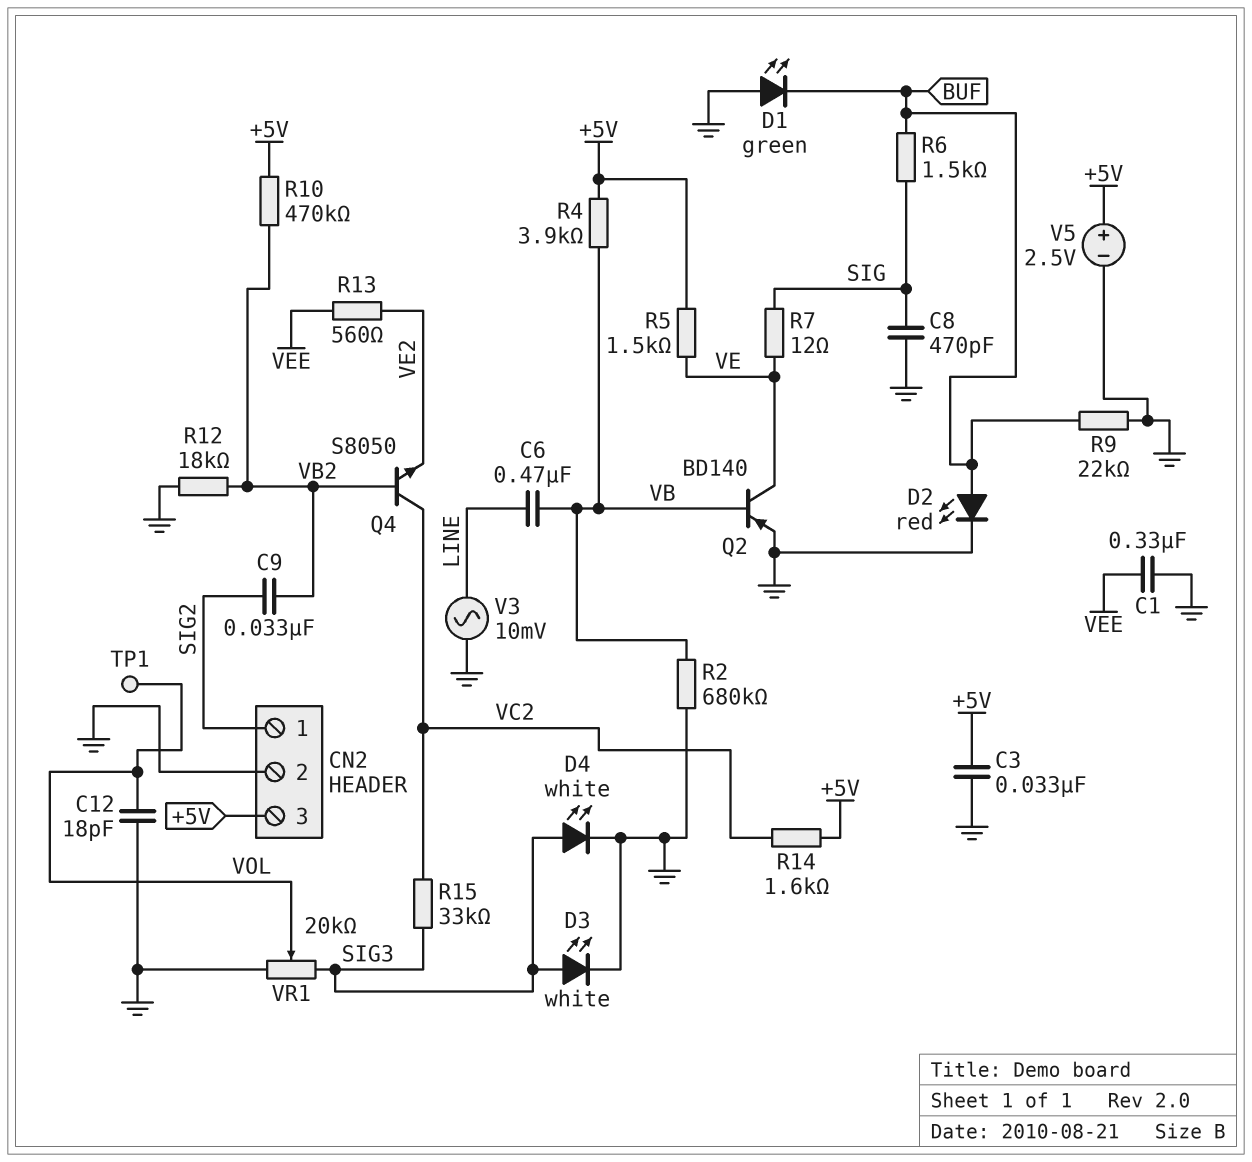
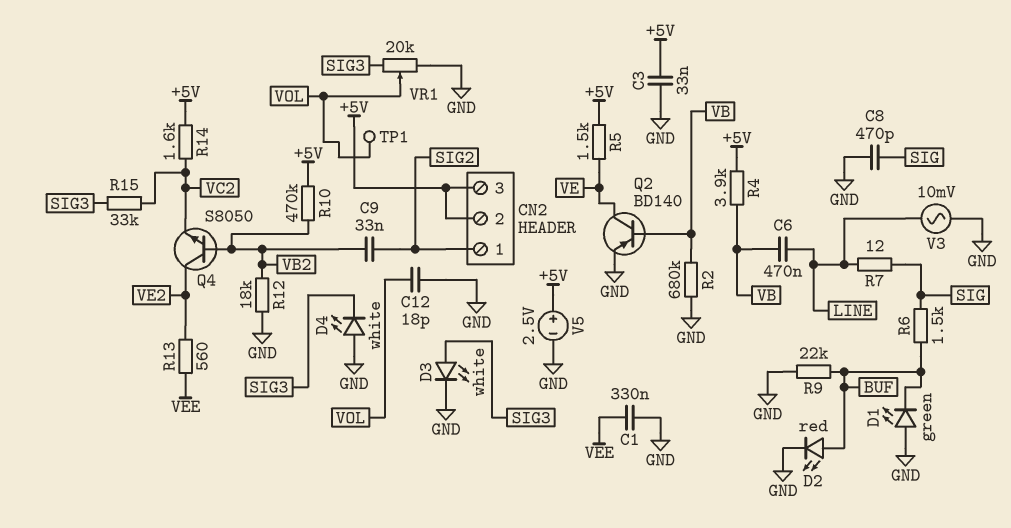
CN2 pin 2: GND -> +5V
D4: LED white (A SIG3, K GND) -> LED white (A GND, K SIG3)
Q4: NPN S8050 (B VB2, C VC2, E VE2) -> NPN S8050 (B VB2, C VE2, E VC2)
R7: 12 (SIG, VE) -> 12 (LINE, SIG)

